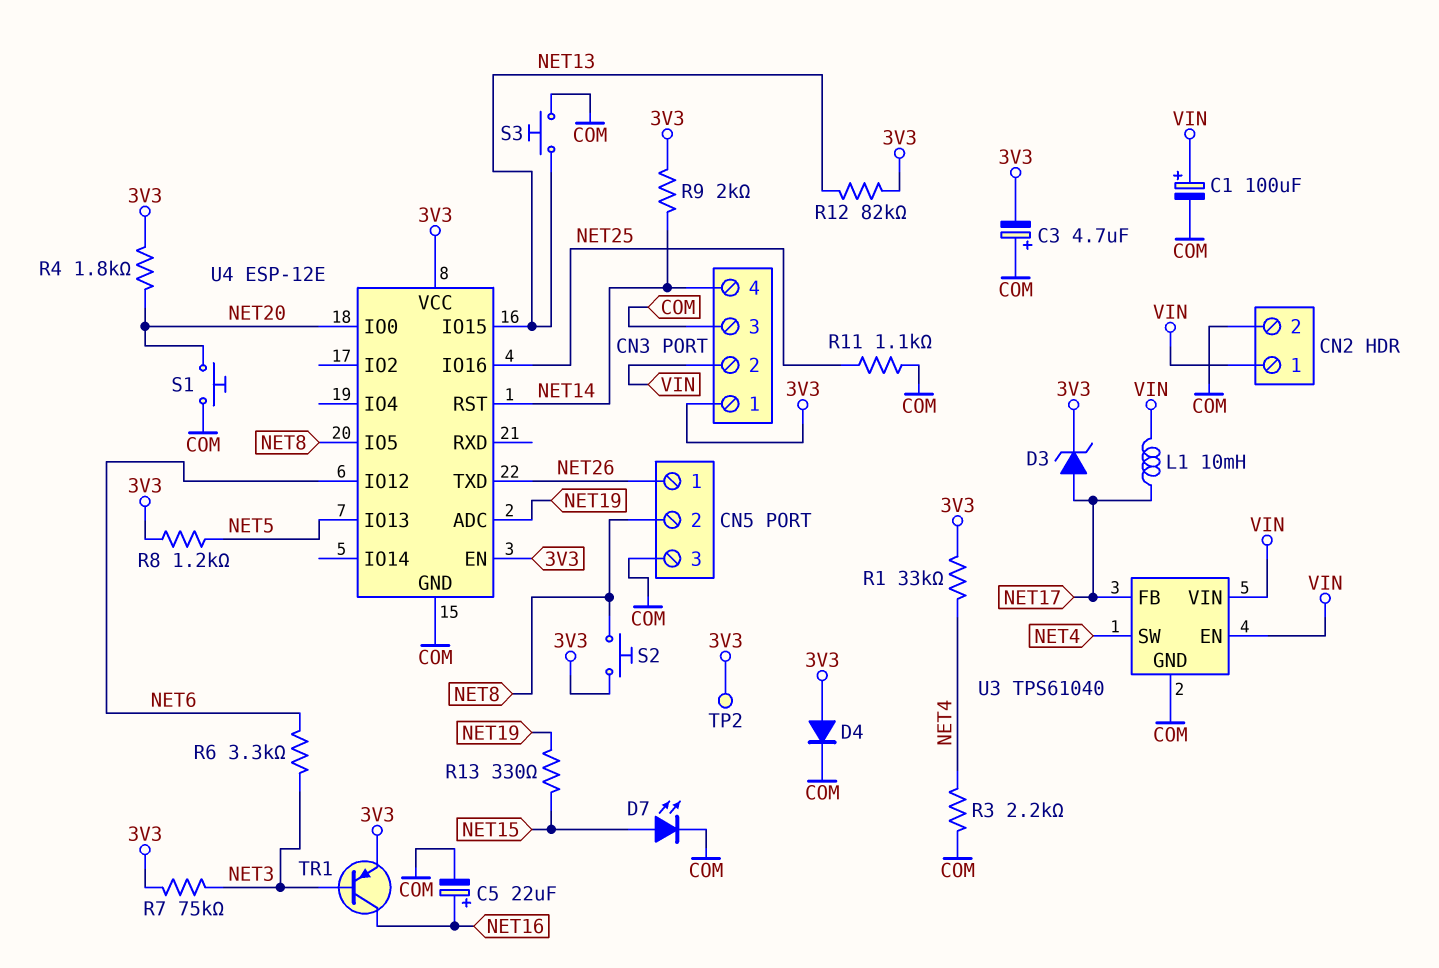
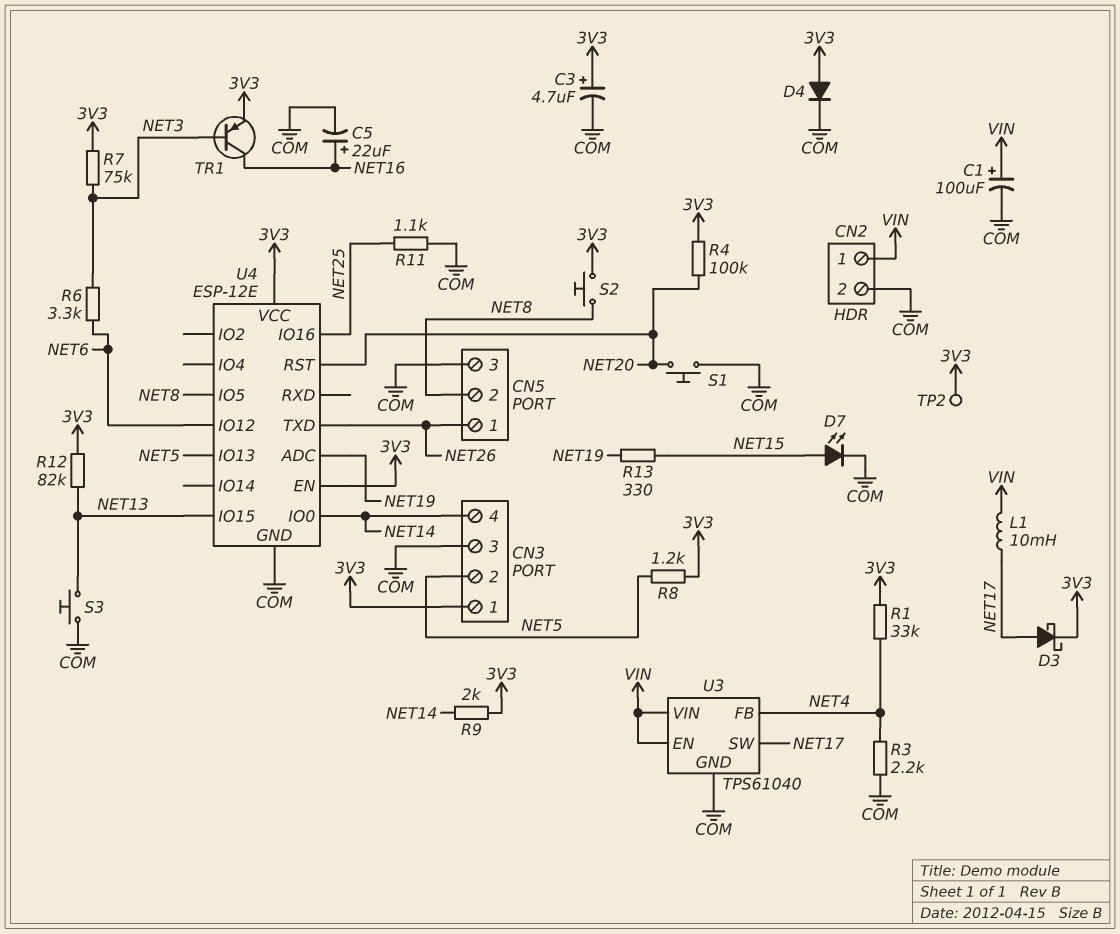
C3: 4.7uF (plus COM, minus 3V3) -> 4.7uF (plus 3V3, minus COM)
CN3 pin 2: VIN -> NET5
D3: zener (A NET17, K 3V3) -> schottky (A NET17, K 3V3)
R4: 1.8k (3V3, NET20) -> 100k (3V3, NET20)
U3 pin FB: NET17 -> NET4
U3 pin SW: NET4 -> NET17
U4 pin IO0: NET20 -> NET14
U4 pin RST: NET14 -> NET20

